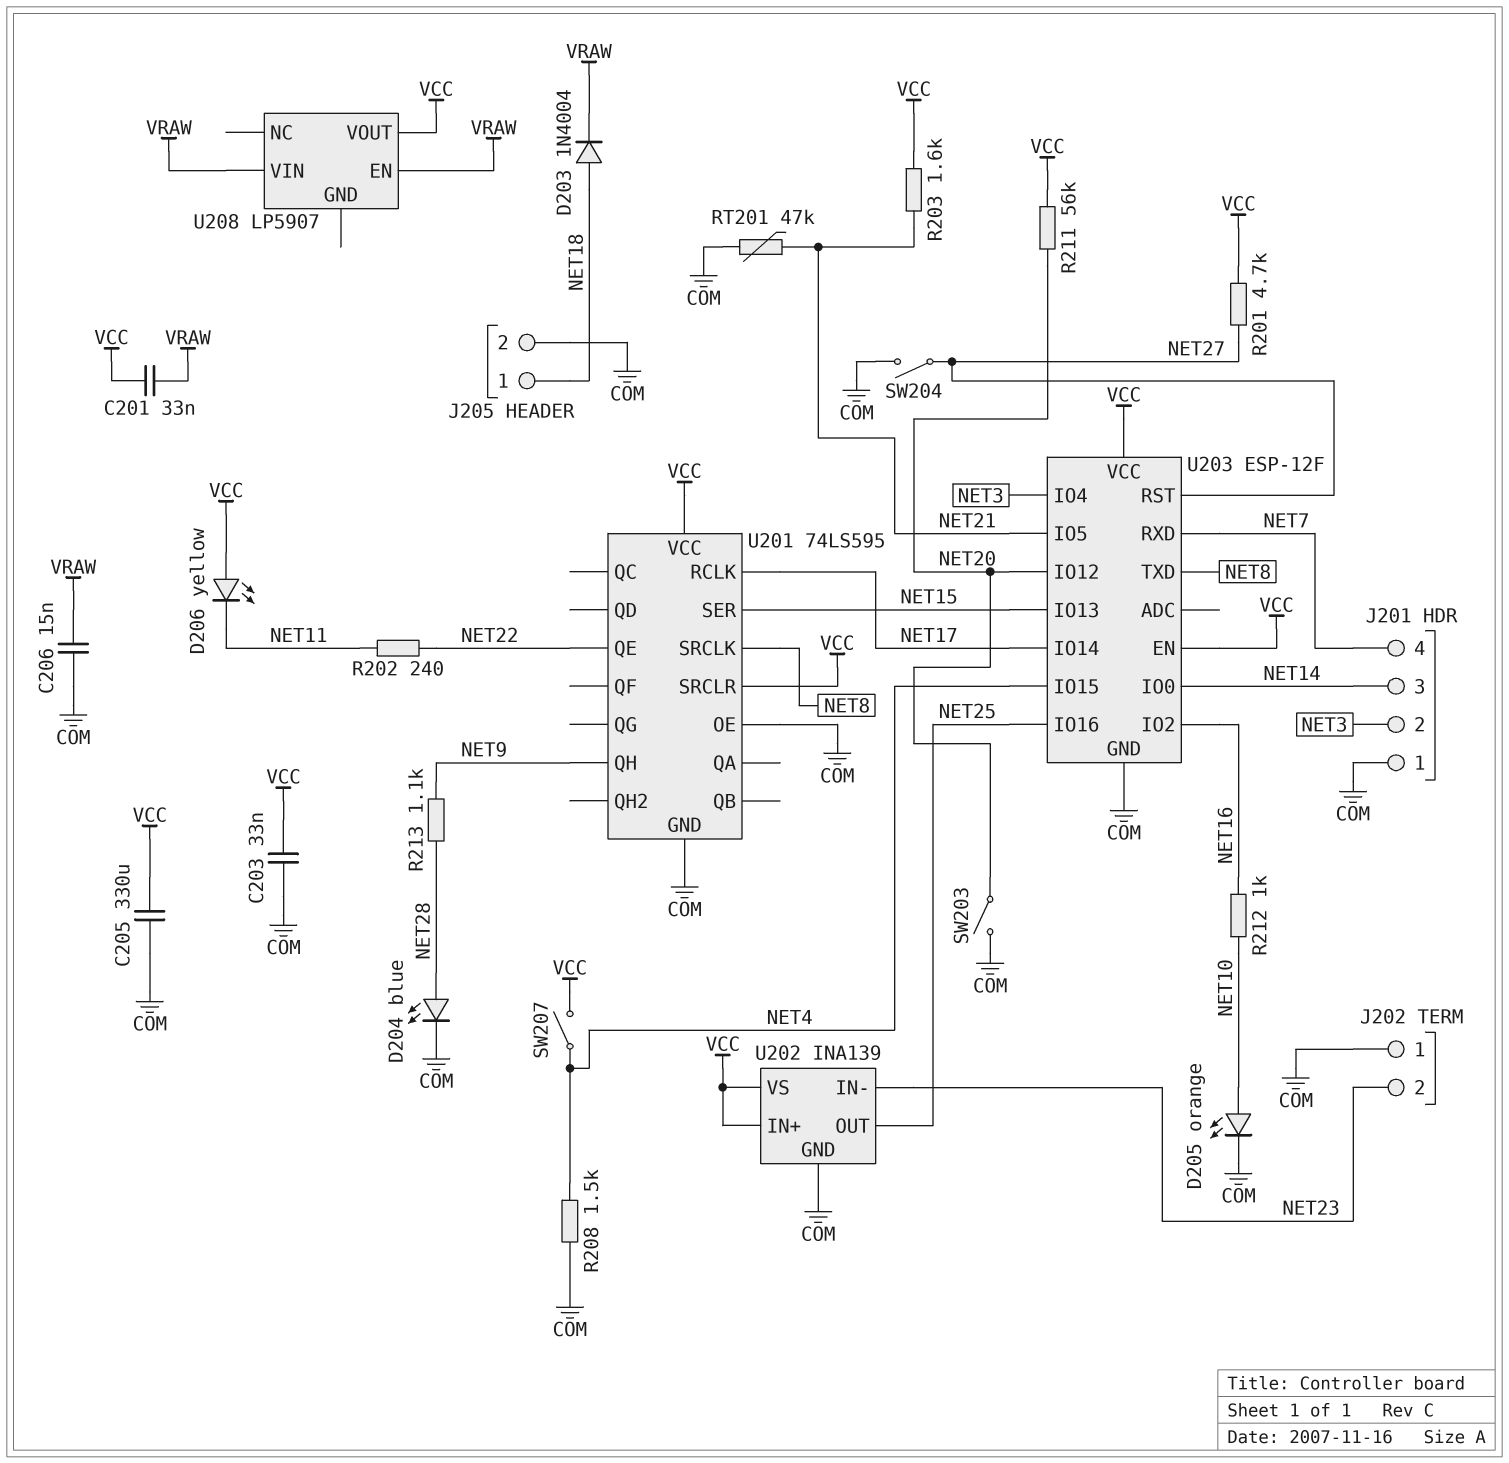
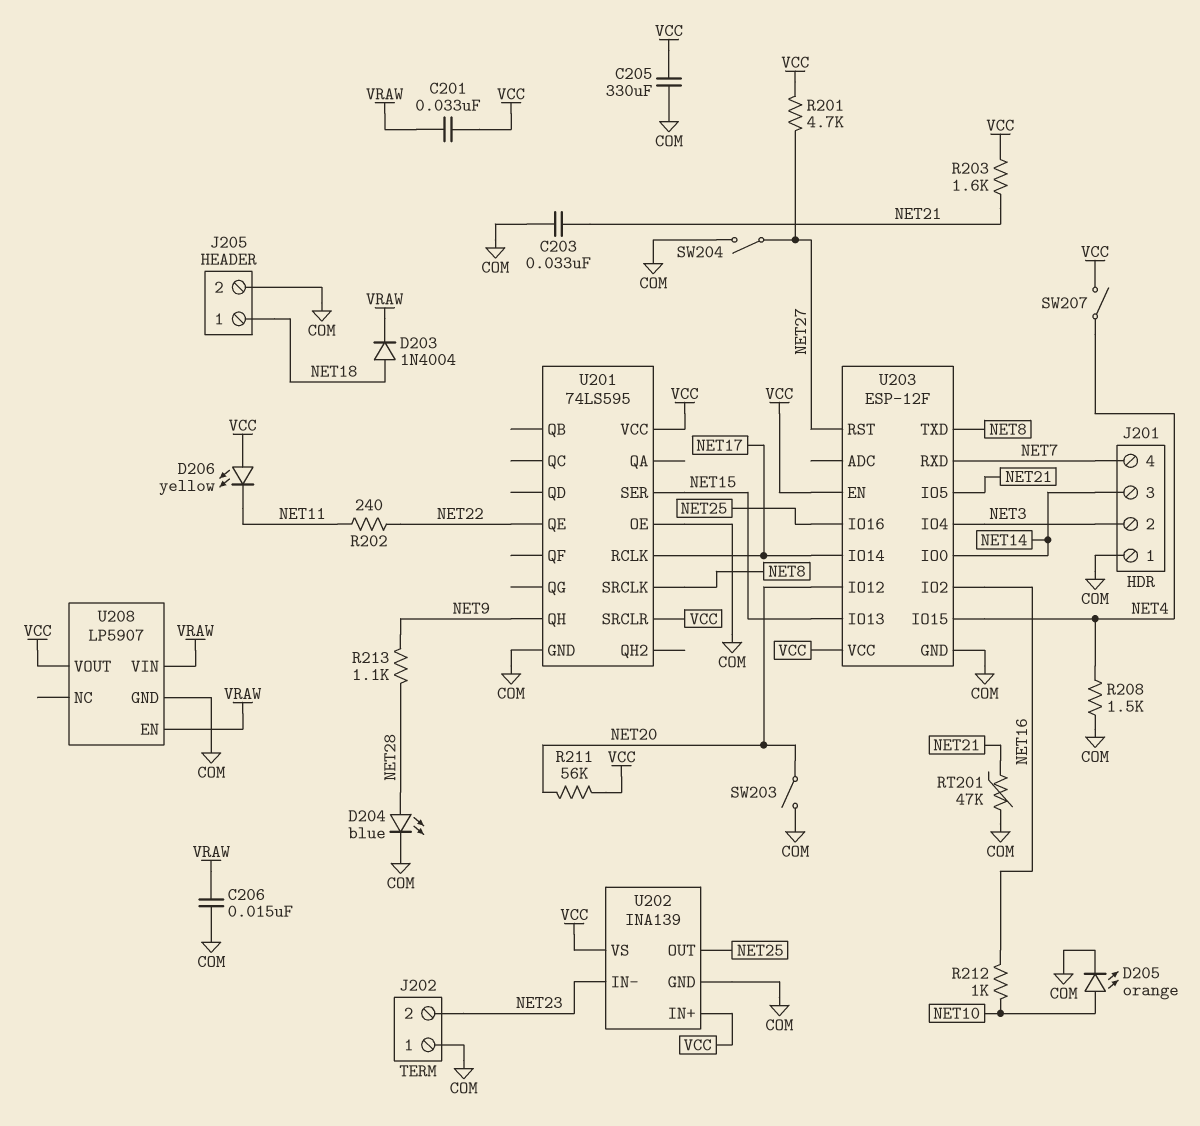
C203: 33nF (COM, VCC) -> 33nF (COM, NET21)
U208 pin GND: none -> COM

